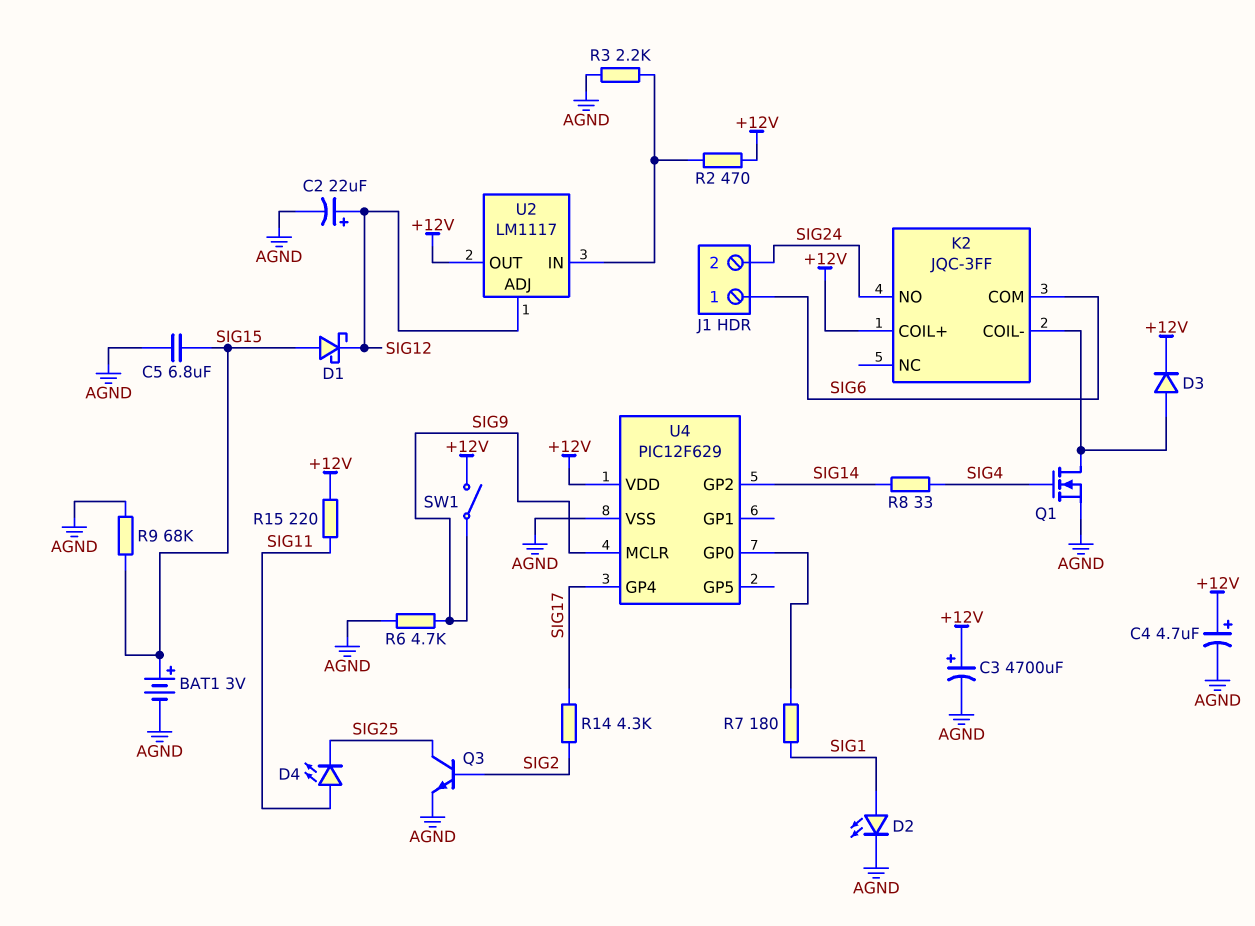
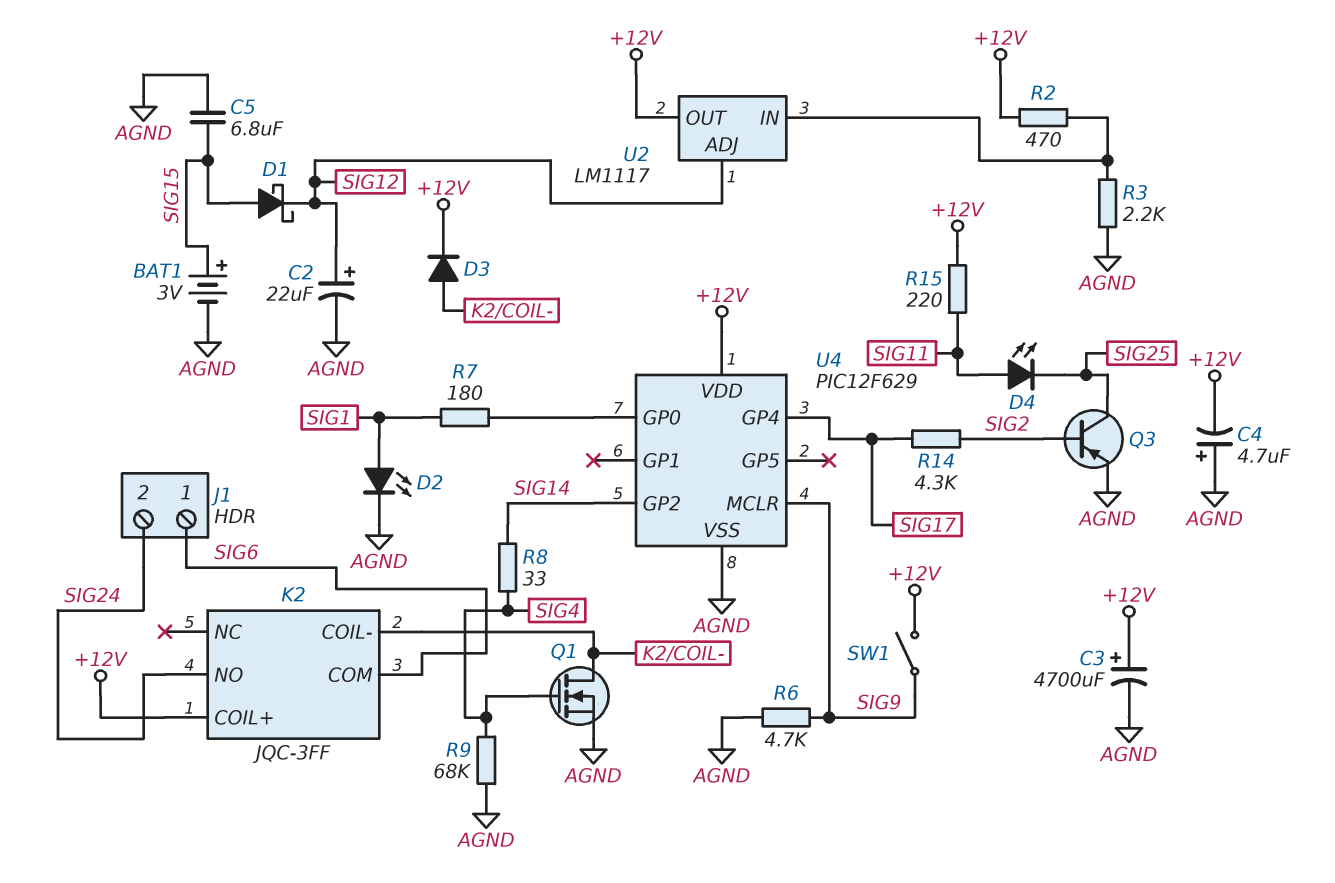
C4: 4.7uF (plus +12V, minus AGND) -> 4.7uF (plus AGND, minus +12V)
Q3: NPN (B SIG2, C SIG25, E AGND) -> PNP (B SIG2, C SIG25, E AGND)
R9: 68k (AGND, SIG15) -> 68k (AGND, SIG4)

